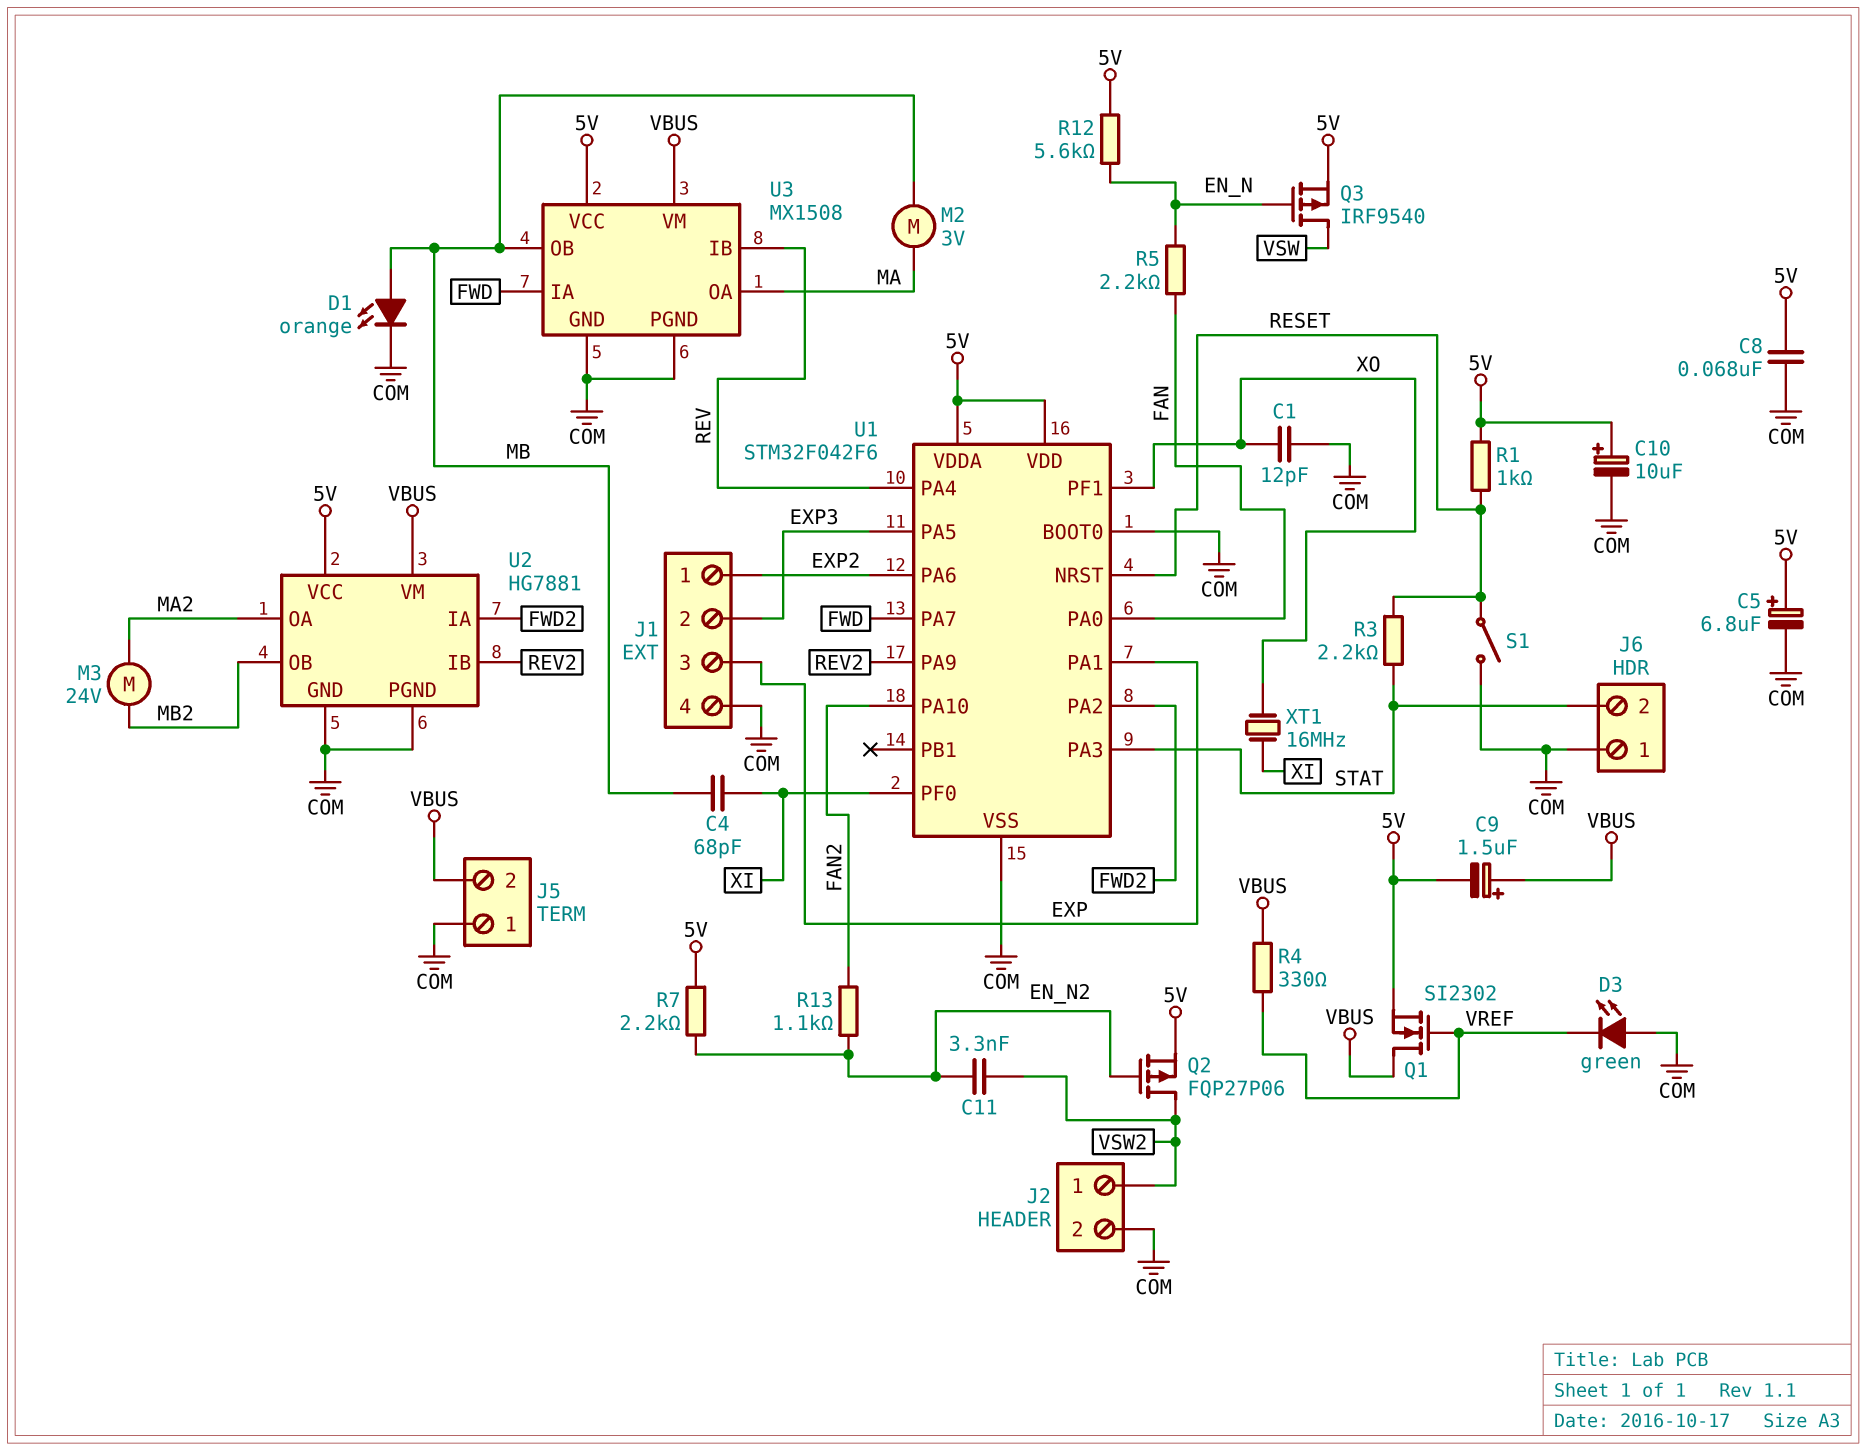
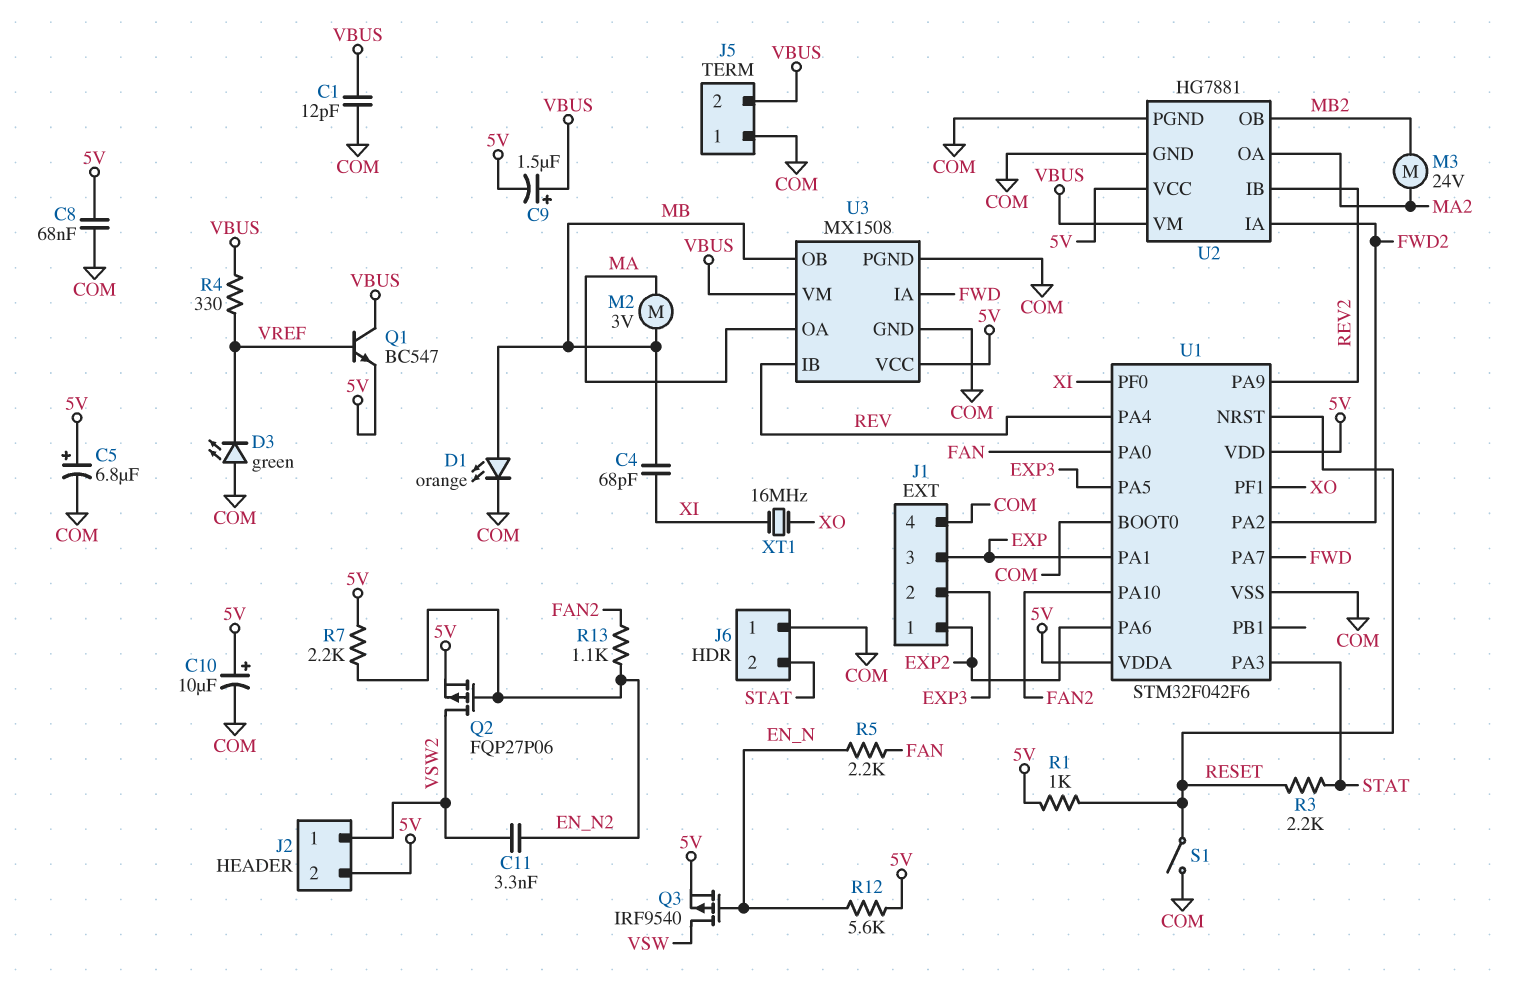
C1: 12pF (COM, XO) -> 12pF (COM, VBUS)
J2 pin 2: COM -> 5V
Q1: NMOS SI2302 (G VREF, D VBUS, S 5V) -> NPN BC547 (B VREF, C VBUS, E 5V)

